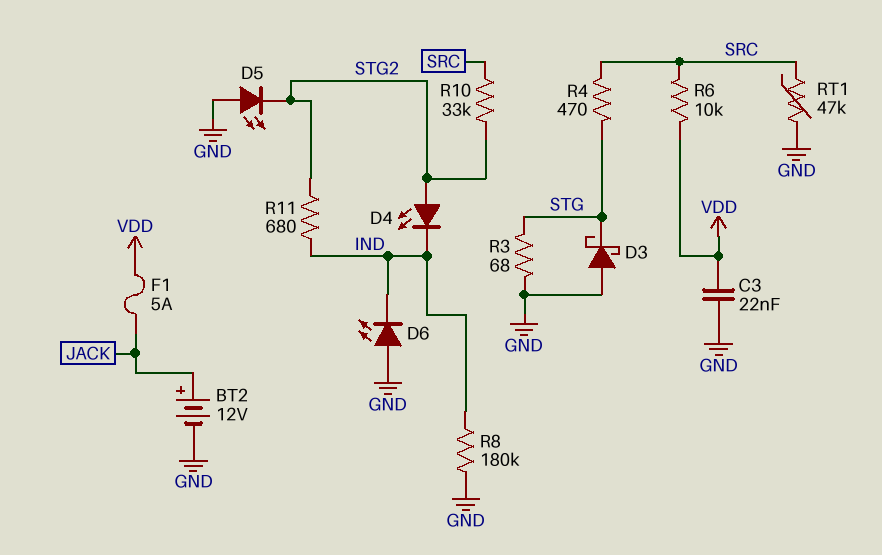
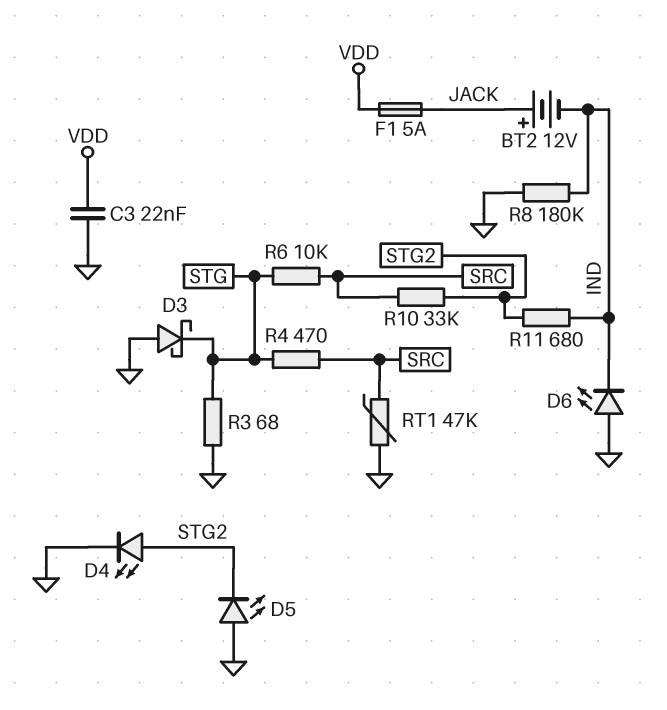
BT2: 12V (plus JACK, minus GND) -> 12V (plus JACK, minus IND)
D4: LED (A STG2, K IND) -> LED (A STG2, K GND)
R6: 10k (SRC, VDD) -> 10k (SRC, STG)

